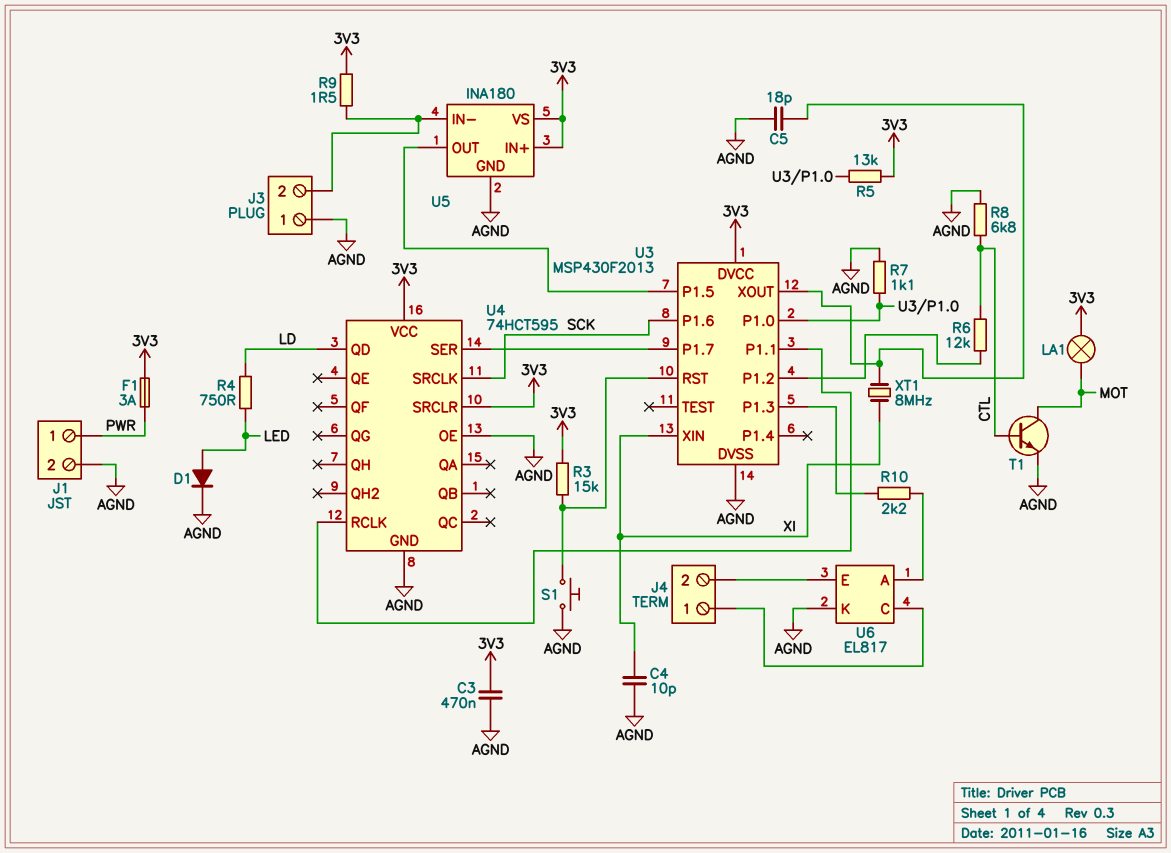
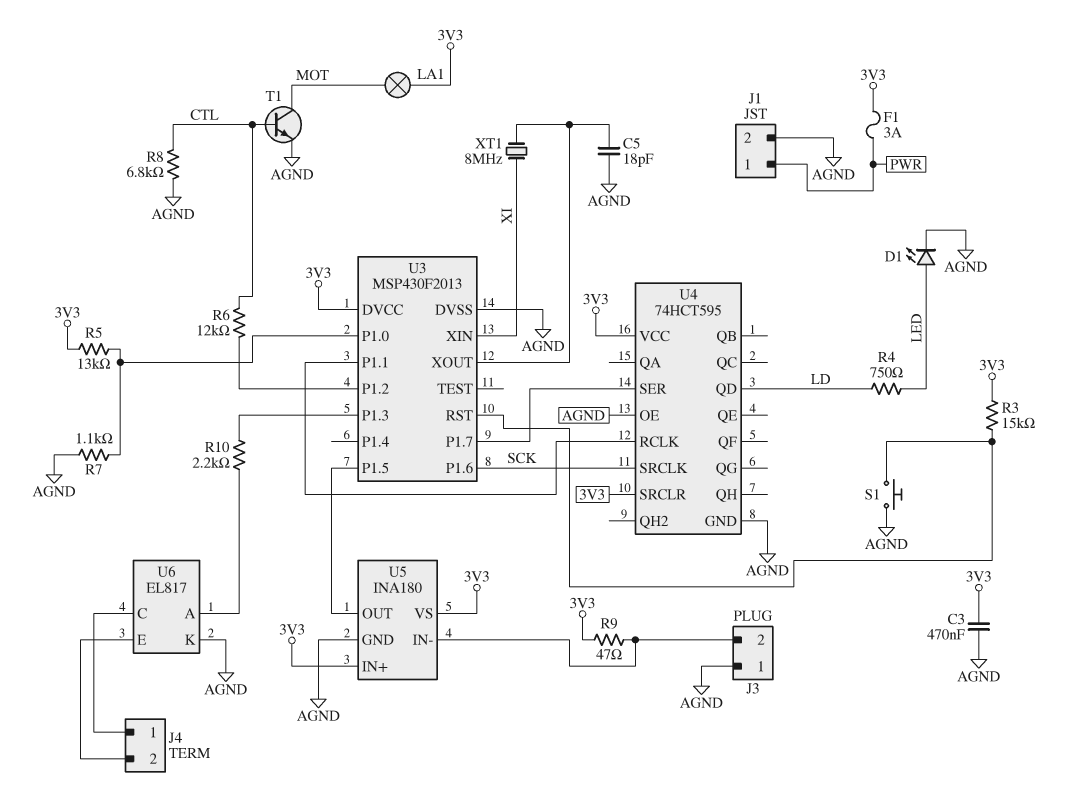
C4: 10pF (AGND, XI) -> none
D1: diode (A LED, K AGND) -> LED (A LED, K AGND)
R9: 1.5 (3V3, J3/2) -> 47 (3V3, J3/2)

